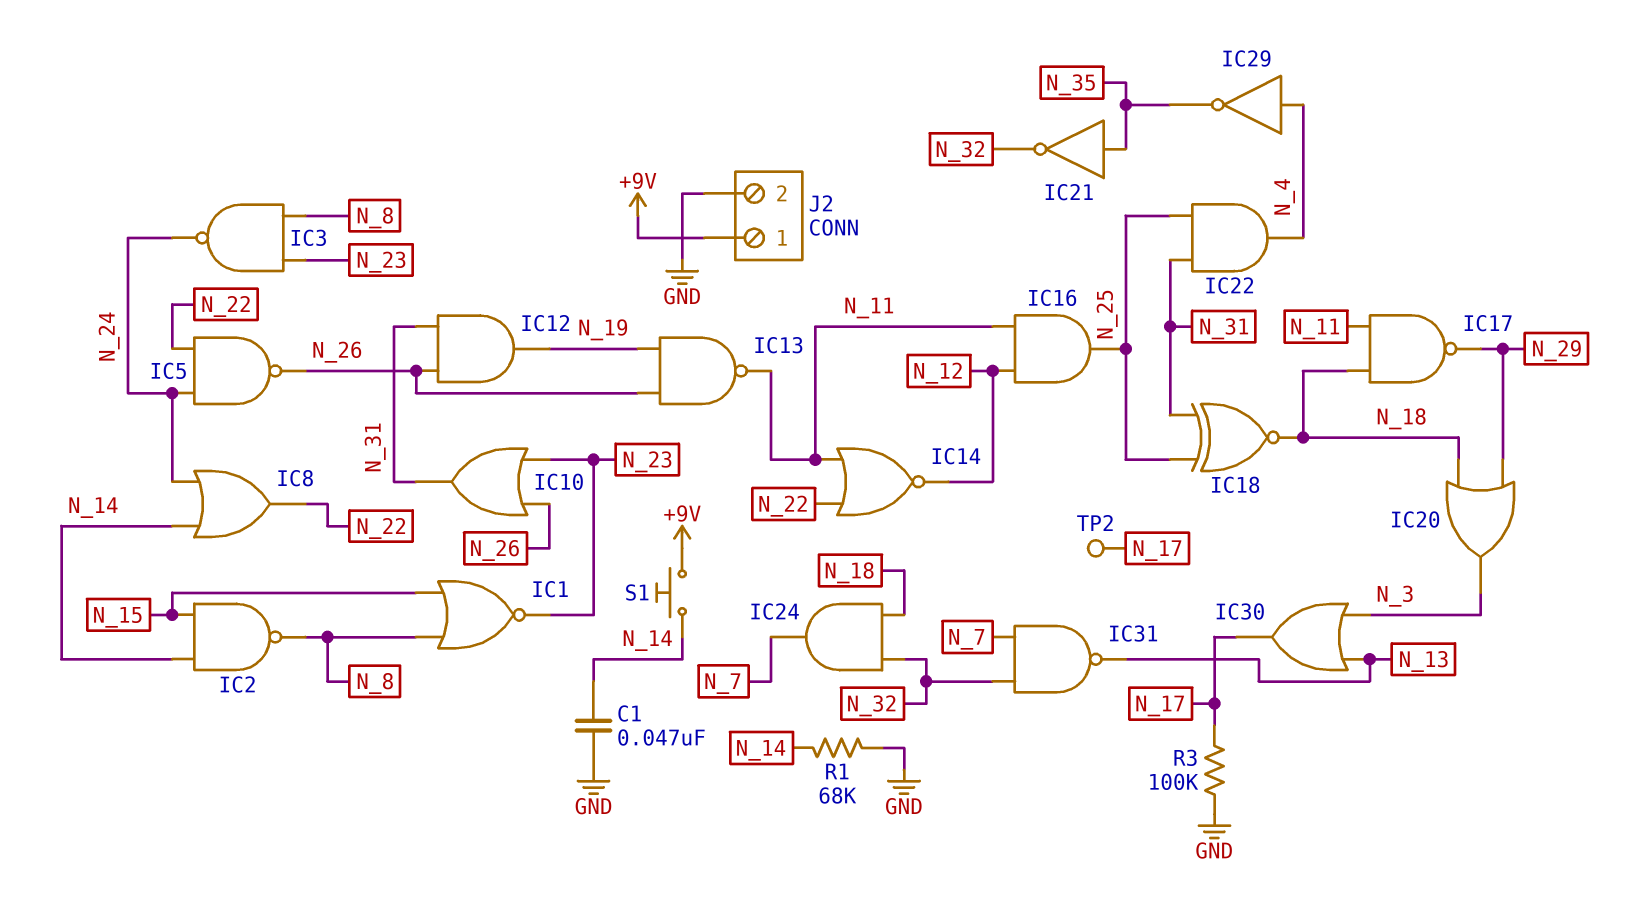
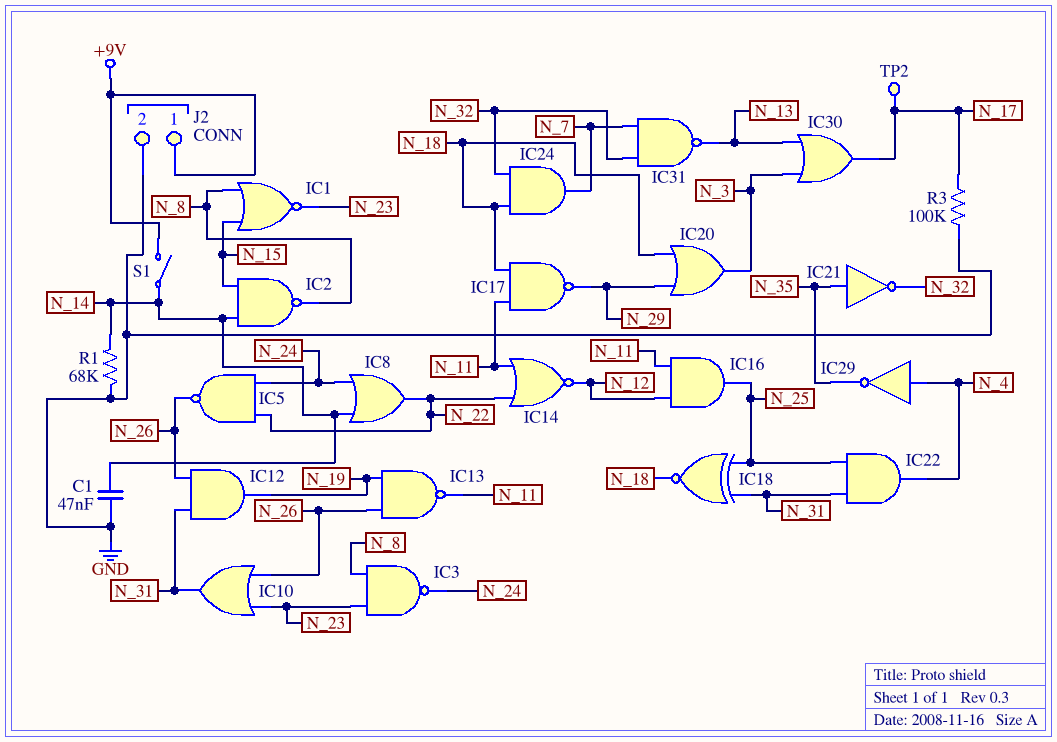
S1: button (+9V, N_14) -> switch (+9V, N_14)

